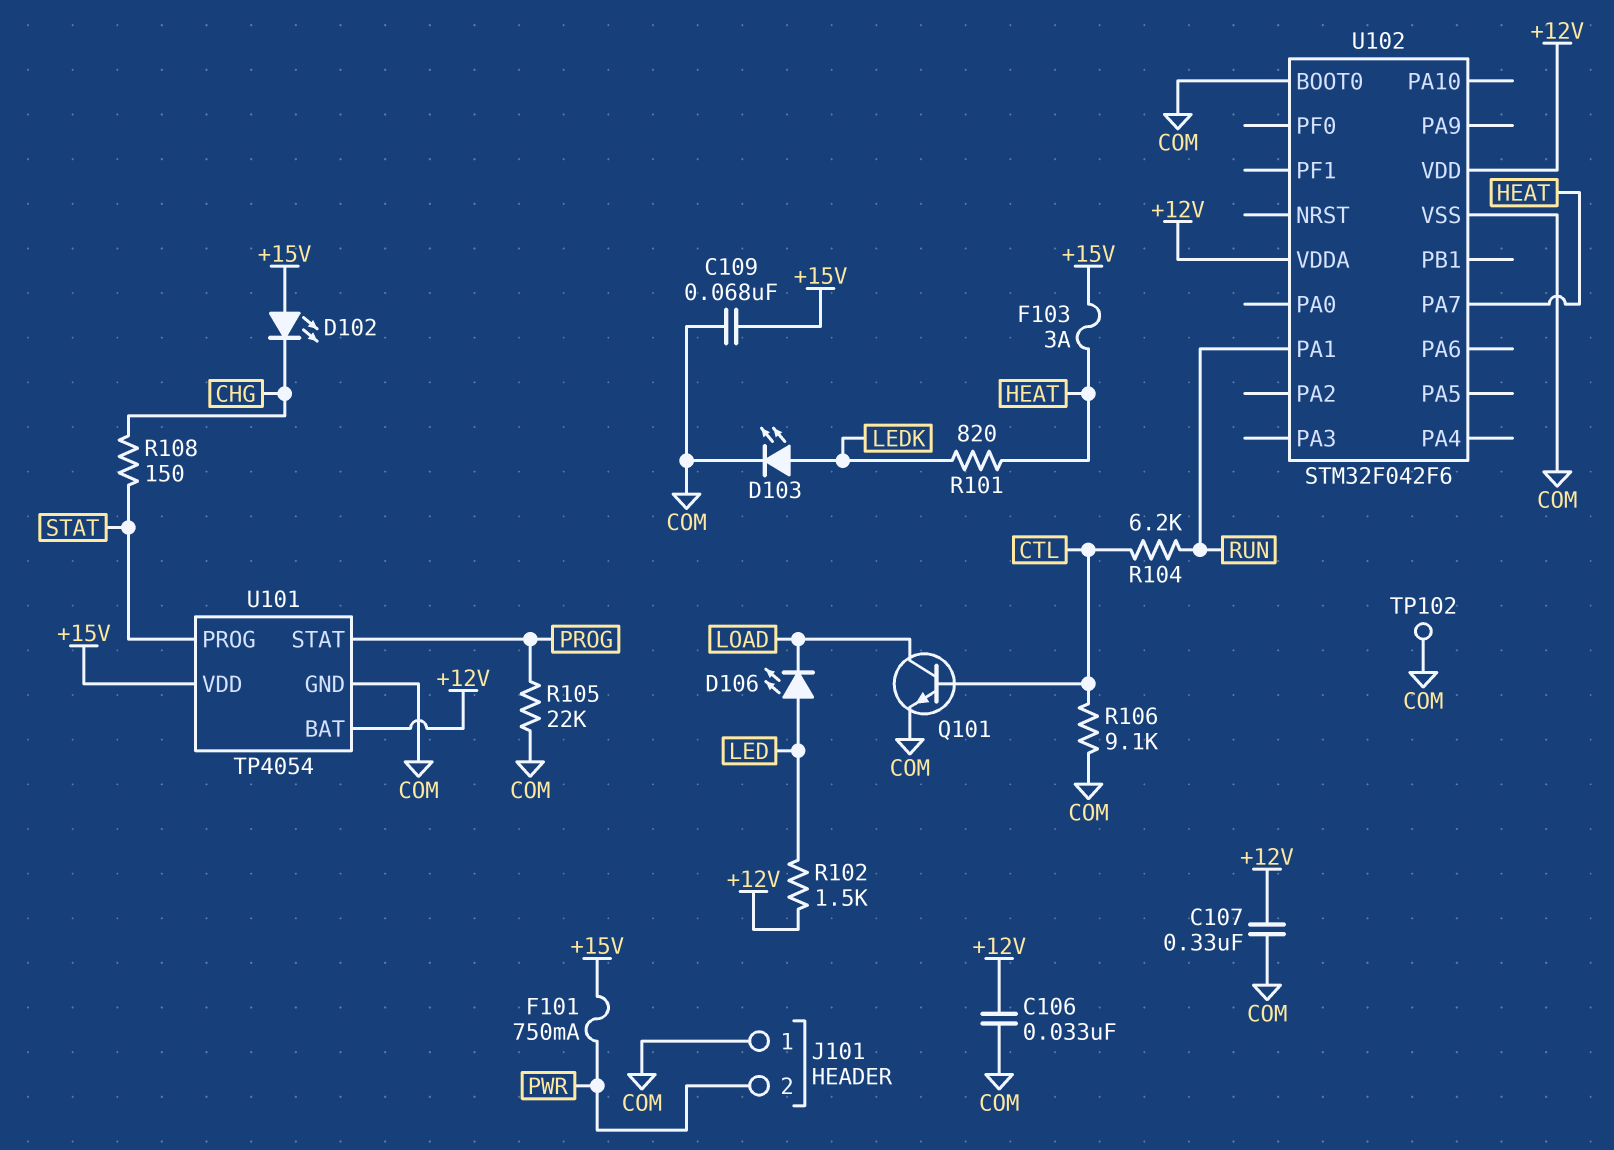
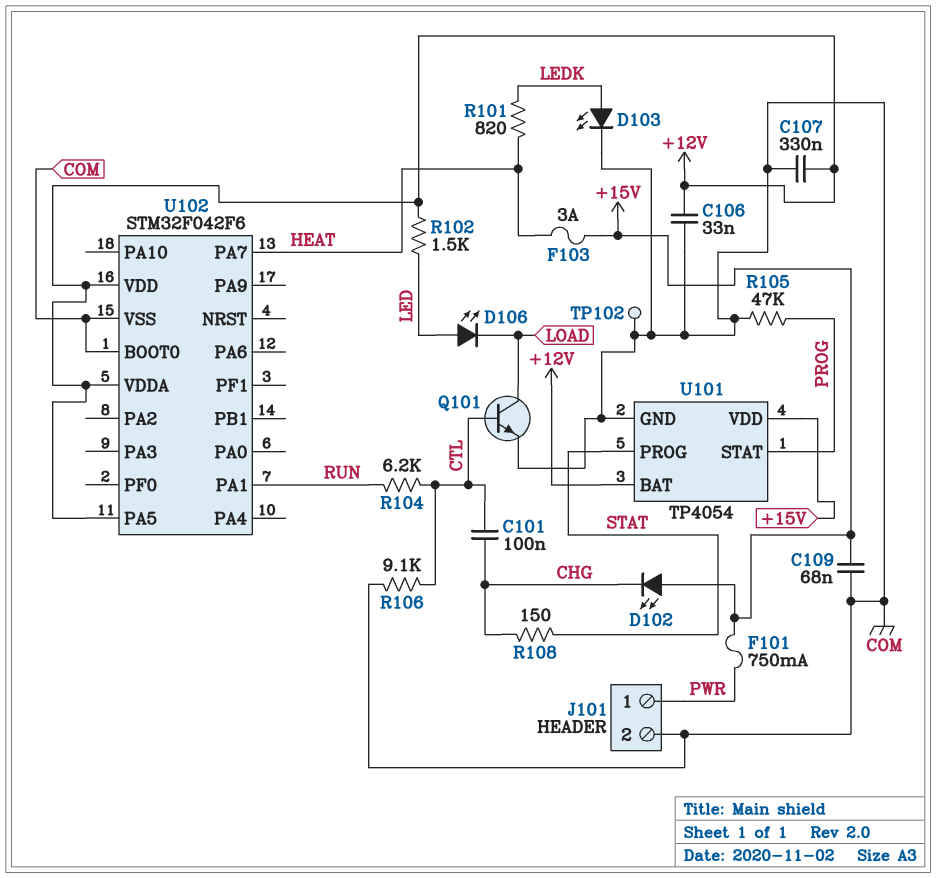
C101: none -> 100nF (CHG, CTL)
J101 pin 1: COM -> PWR
J101 pin 2: PWR -> COM
R105: 22k (COM, PROG) -> 47k (COM, PROG)
U102 pin PA5: none -> +12V

